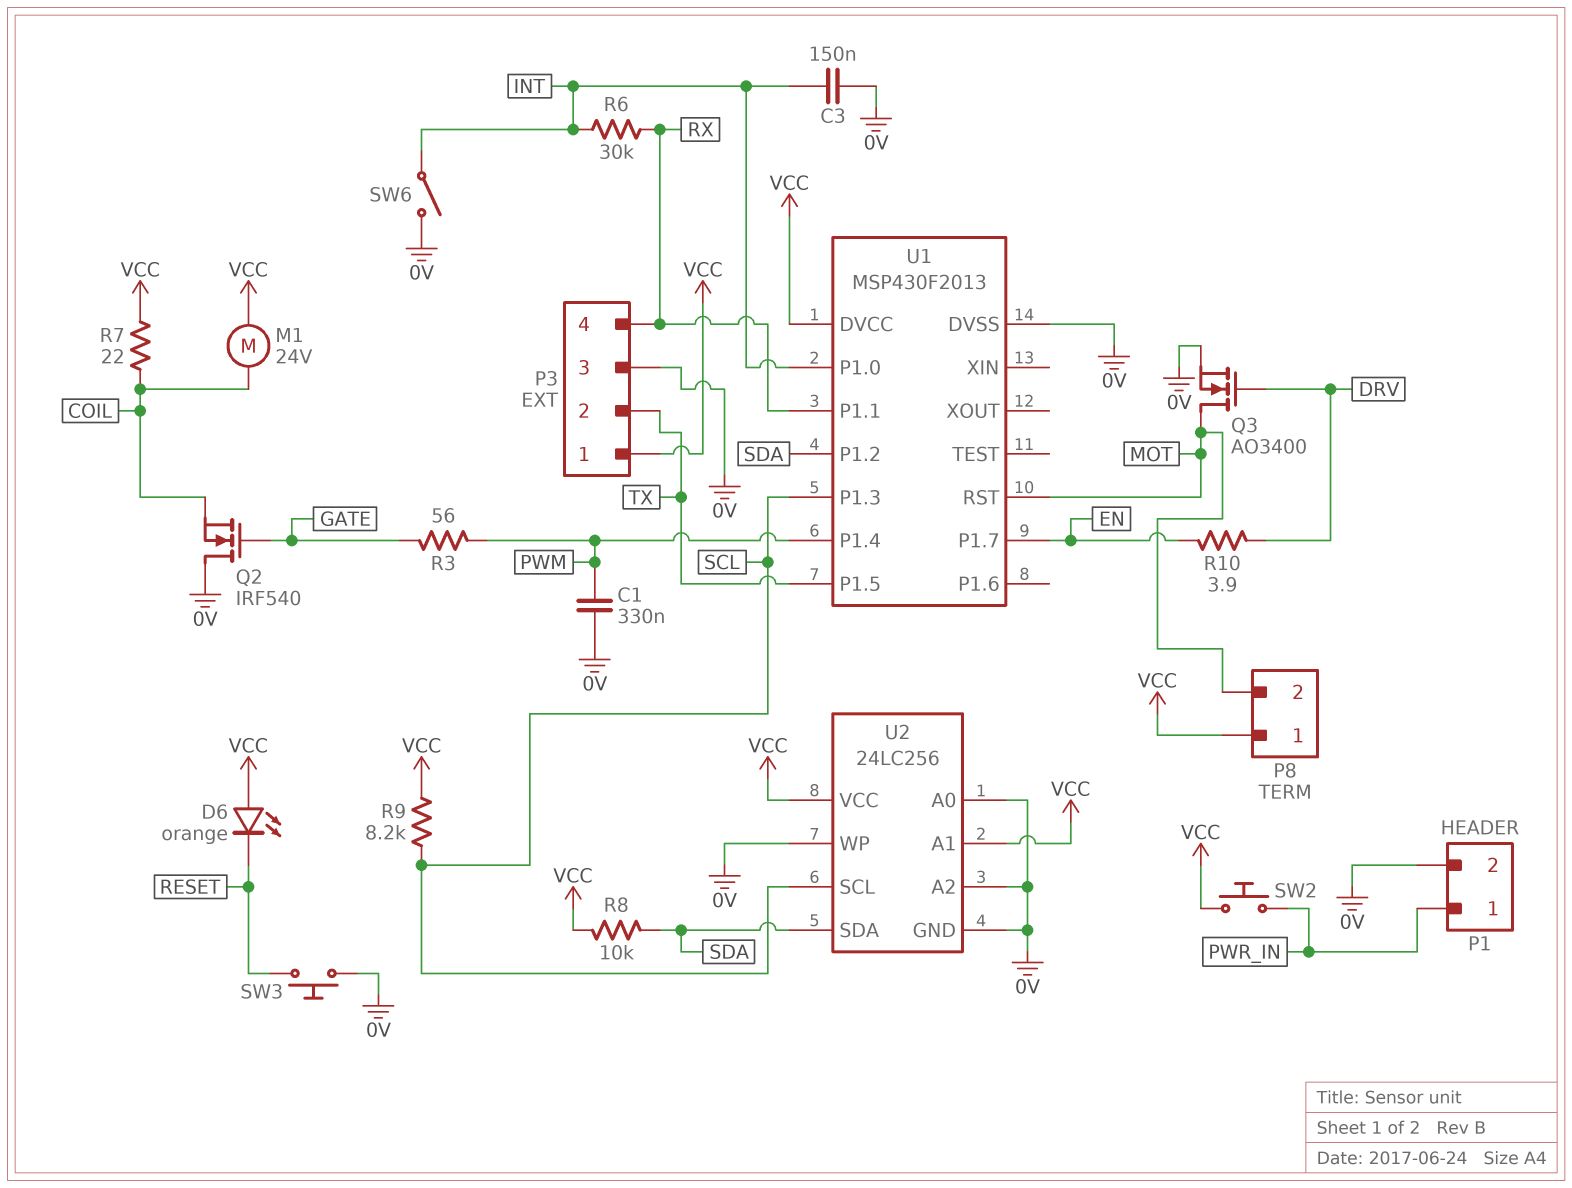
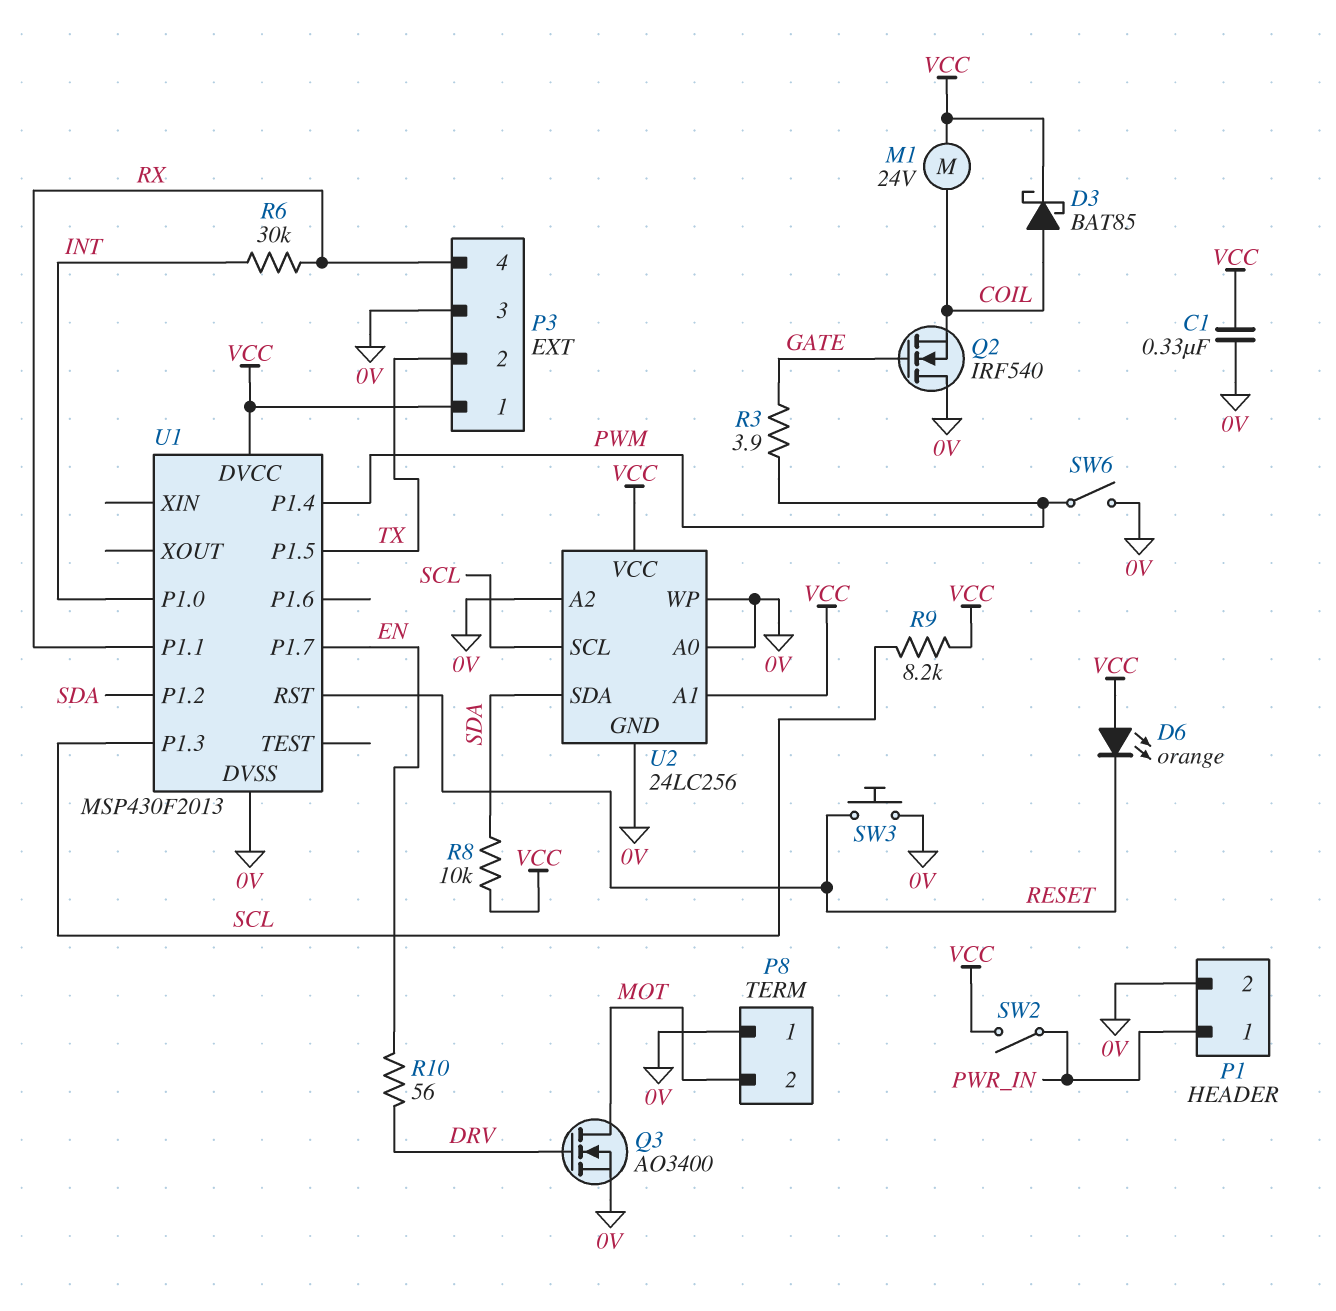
C1: 330nF (0V, PWM) -> 330nF (0V, VCC)
C3: 150nF (0V, INT) -> none
D3: none -> schottky BAT85 (A COIL, K VCC)
P8 pin 1: VCC -> 0V
R3: 56 (GATE, PWM) -> 3.9 (GATE, PWM)
R7: 22 (COIL, VCC) -> none
R10: 3.9 (DRV, EN) -> 56 (DRV, EN)
SW2: button (PWR_IN, VCC) -> switch (PWR_IN, VCC)
SW6: switch (0V, INT) -> switch (0V, PWM)
U1 pin RST: MOT -> RESET

